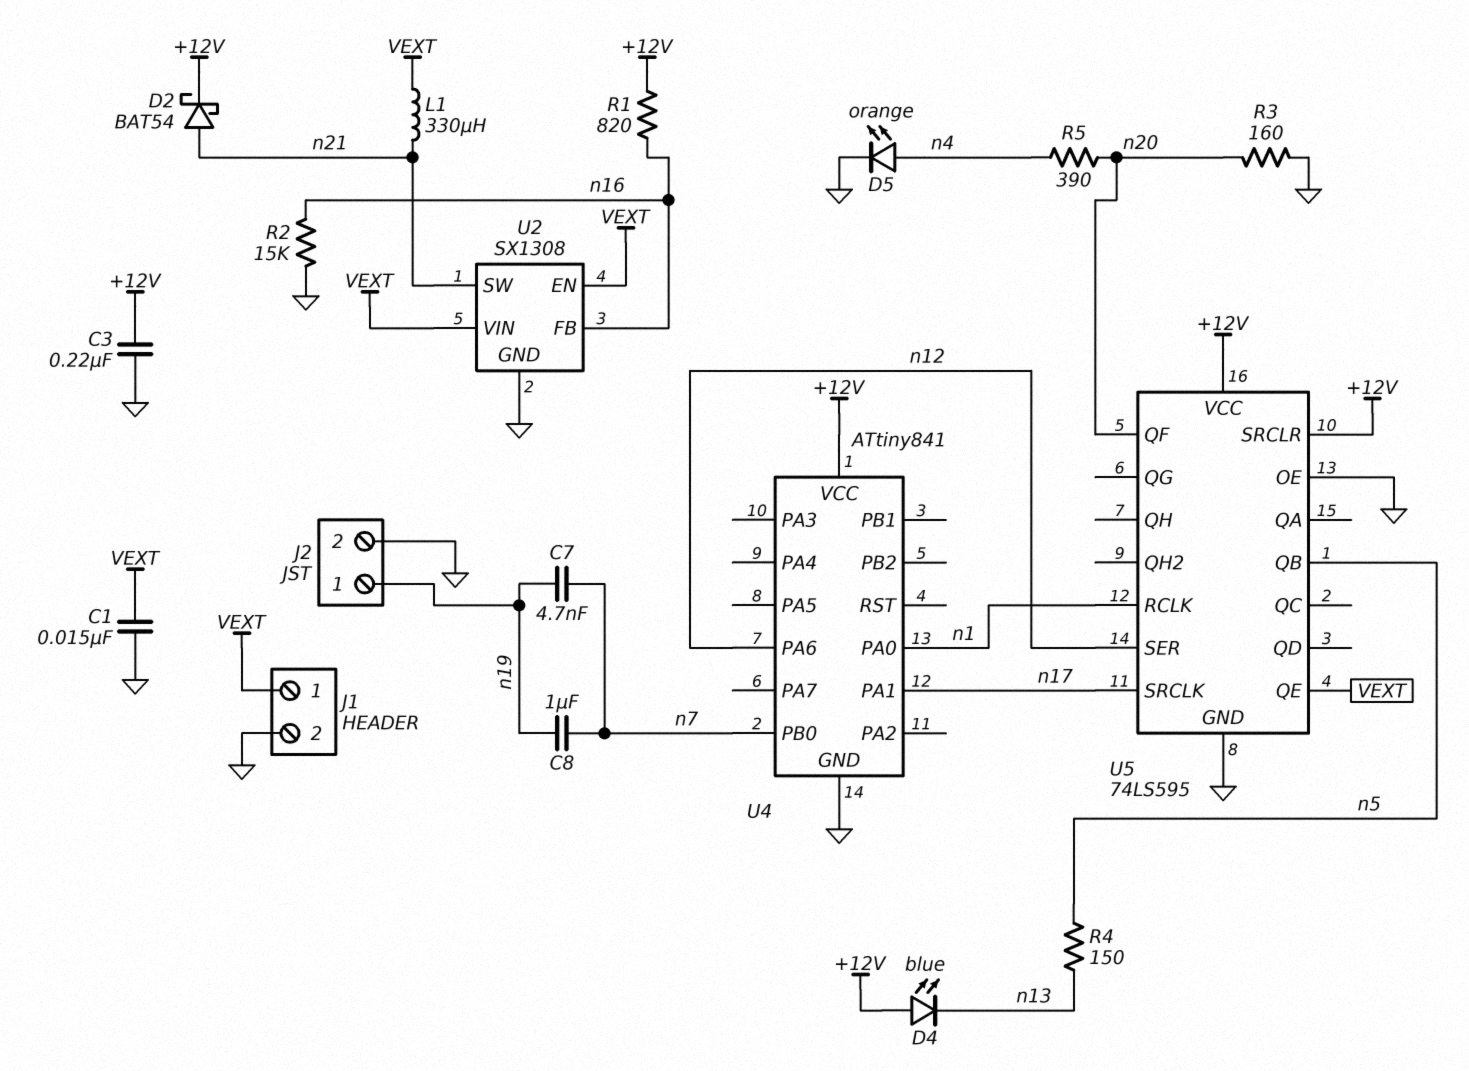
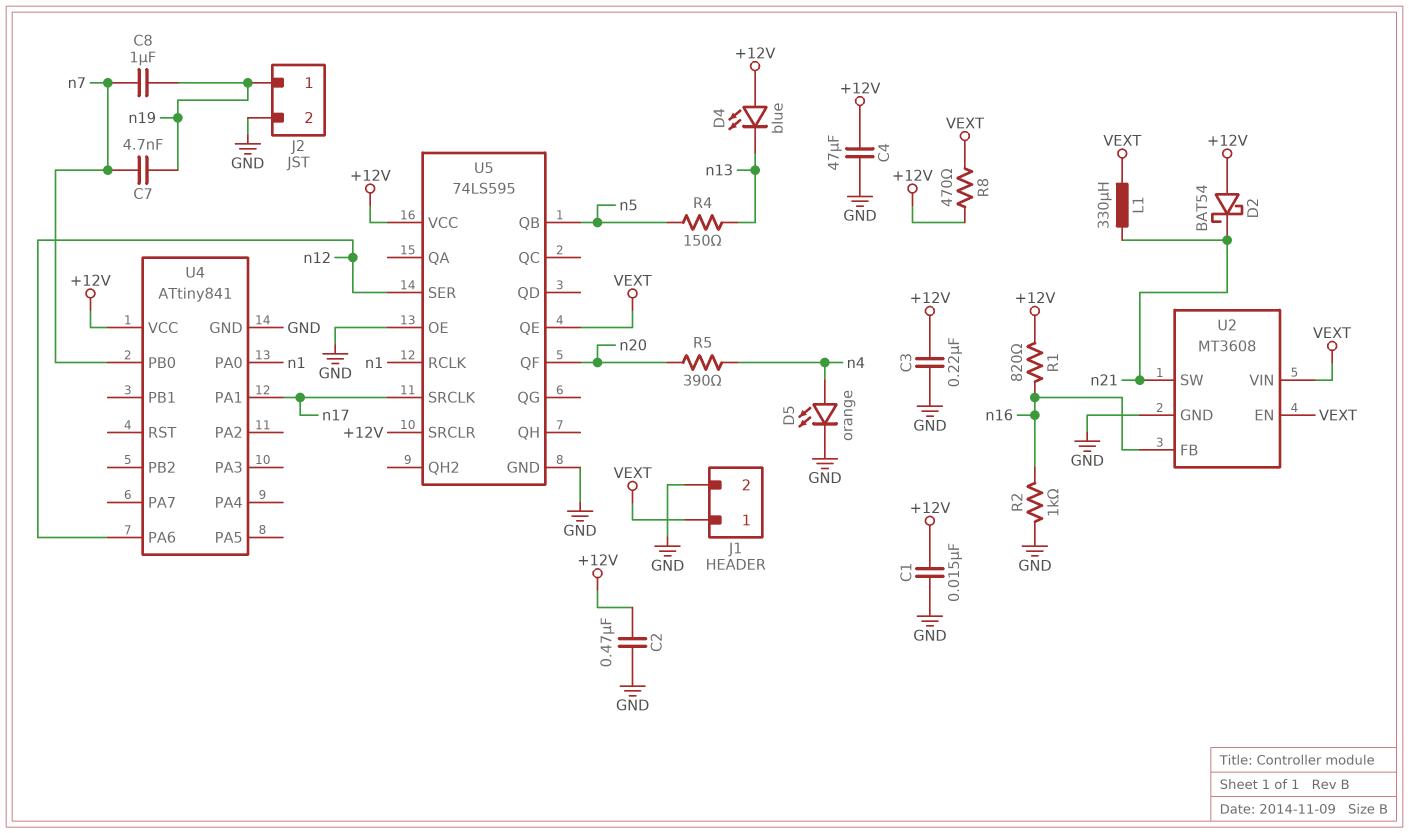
C1: 15nF (GND, VEXT) -> 15nF (+12V, GND)
C2: none -> 470nF (+12V, GND)
C4: none -> 47uF (+12V, GND)
D2: schottky BAT54 (A n21, K +12V) -> schottky BAT54 (A +12V, K n21)
R2: 15k (GND, n16) -> 1k (GND, n16)
R3: 160 (GND, n20) -> none
R8: none -> 470 (+12V, VEXT)
U2: SX1308 -> MT3608

